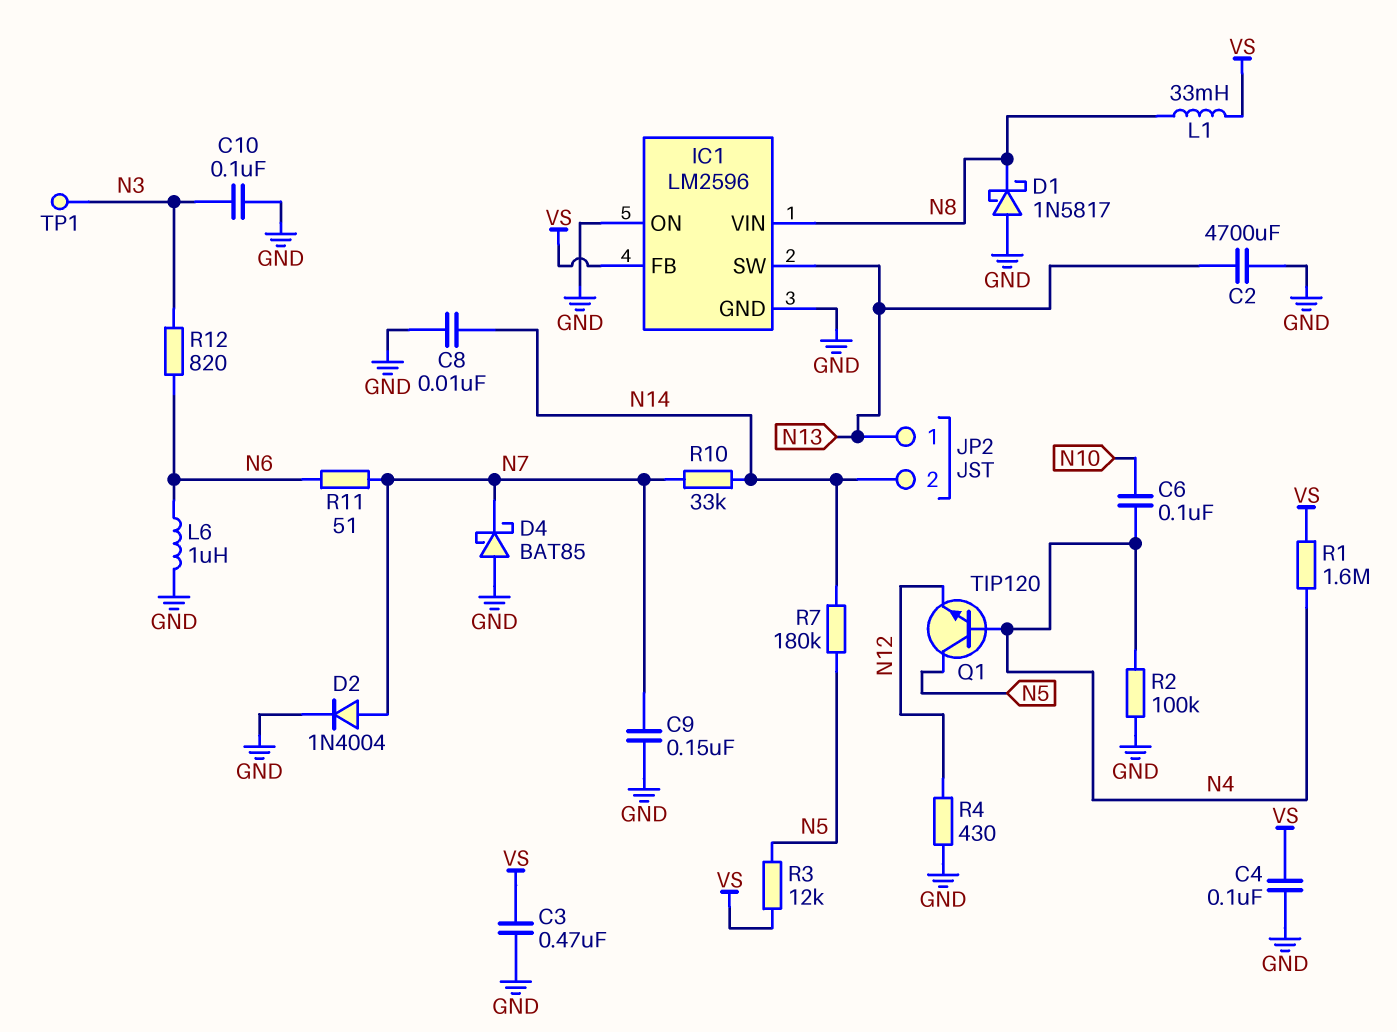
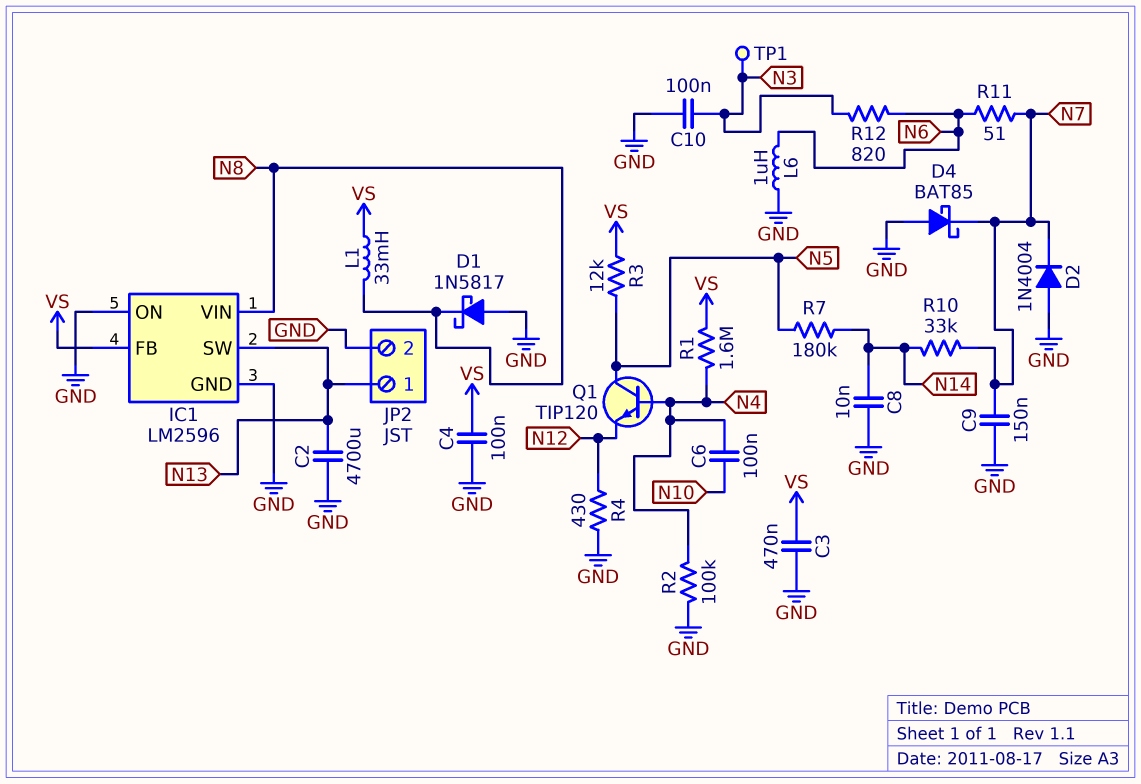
D2: diode 1N4004 (A N7, K GND) -> diode 1N4004 (A GND, K N7)
JP2 pin 2: N14 -> GND

